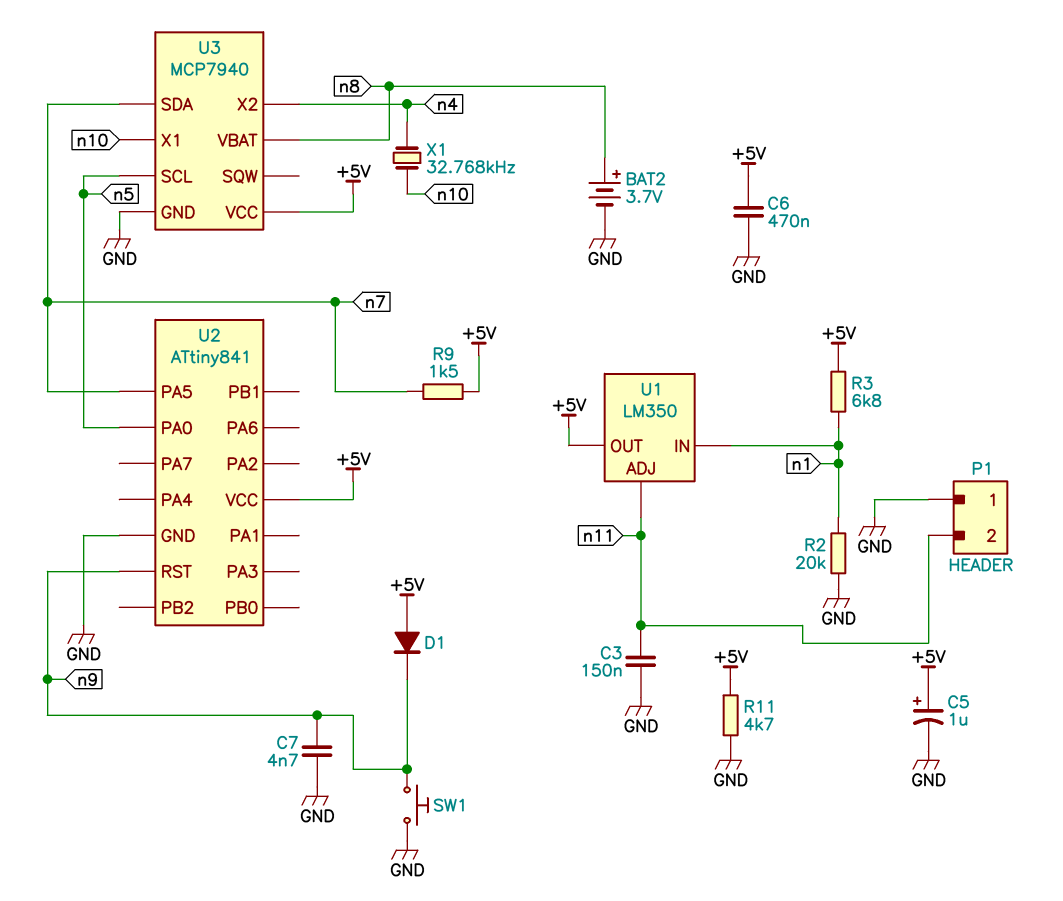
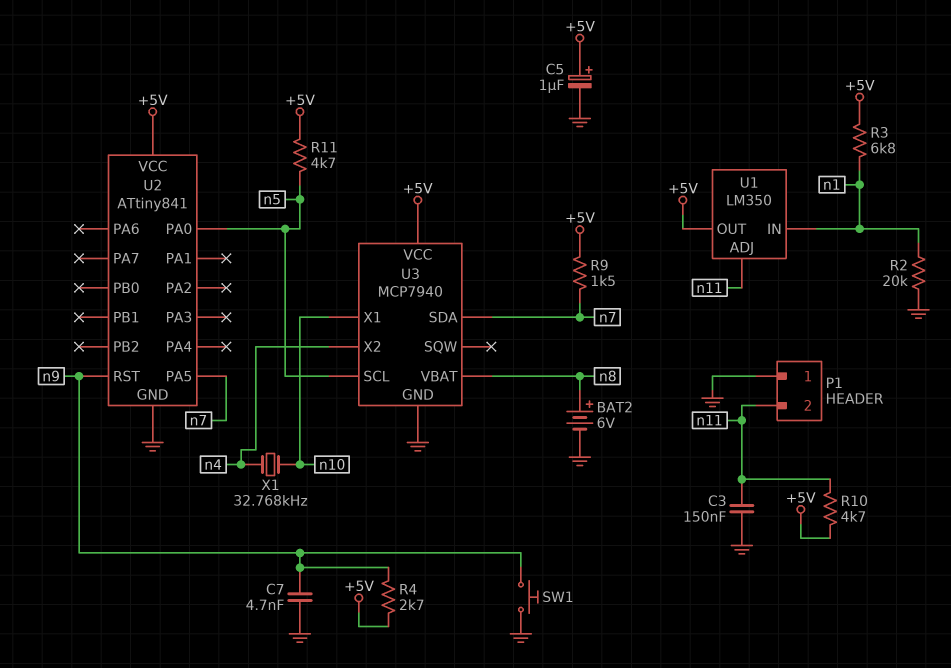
BAT2: 3.7V (plus n8, minus GND) -> 6V (plus n8, minus GND)
C6: 470nF (+5V, GND) -> none
D1: diode (A +5V, K n9) -> none
R4: none -> 2.7k (+5V, n9)
R10: none -> 4.7k (+5V, n11)
R11: 4.7k (+5V, GND) -> 4.7k (+5V, n5)

